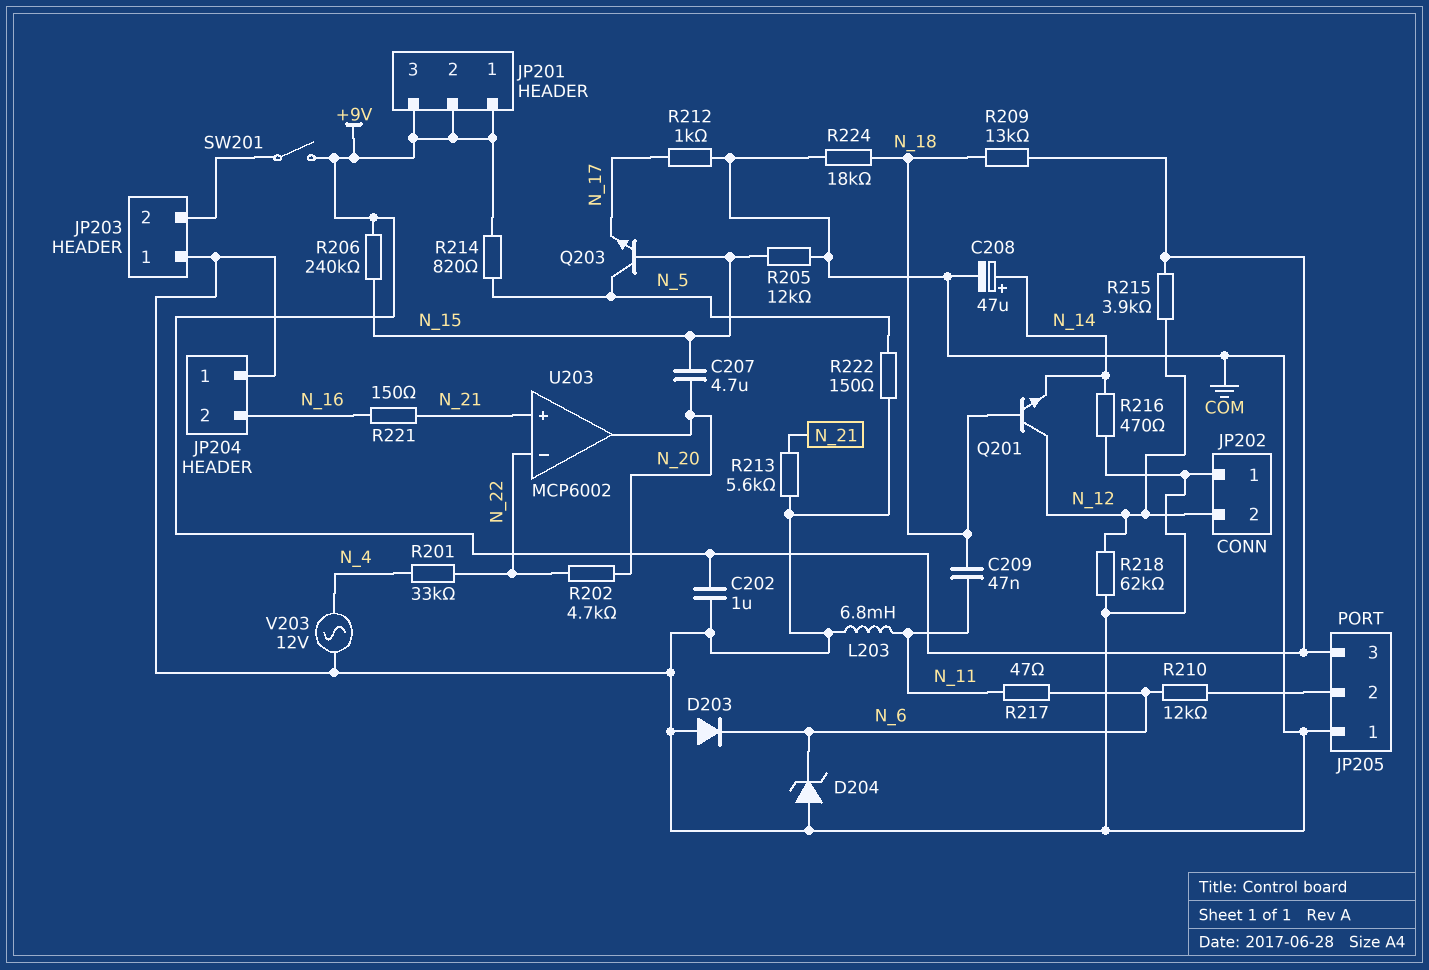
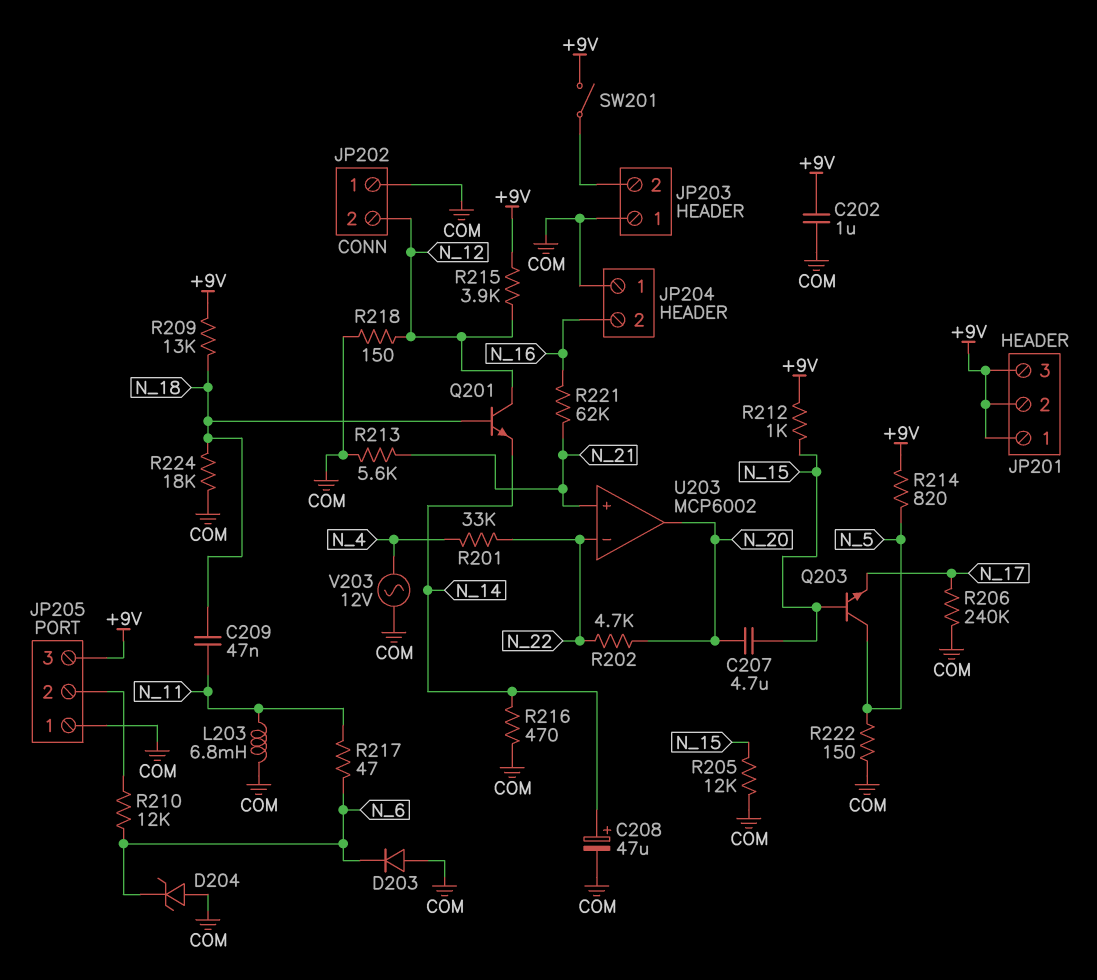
R206: 240k (+9V, N_15) -> 240k (COM, N_17)
R212: 1k (COM, N_17) -> 1k (+9V, N_15)
R218: 62k (COM, N_12) -> 150 (COM, N_12)
R221: 150 (N_16, N_21) -> 62k (N_16, N_21)

